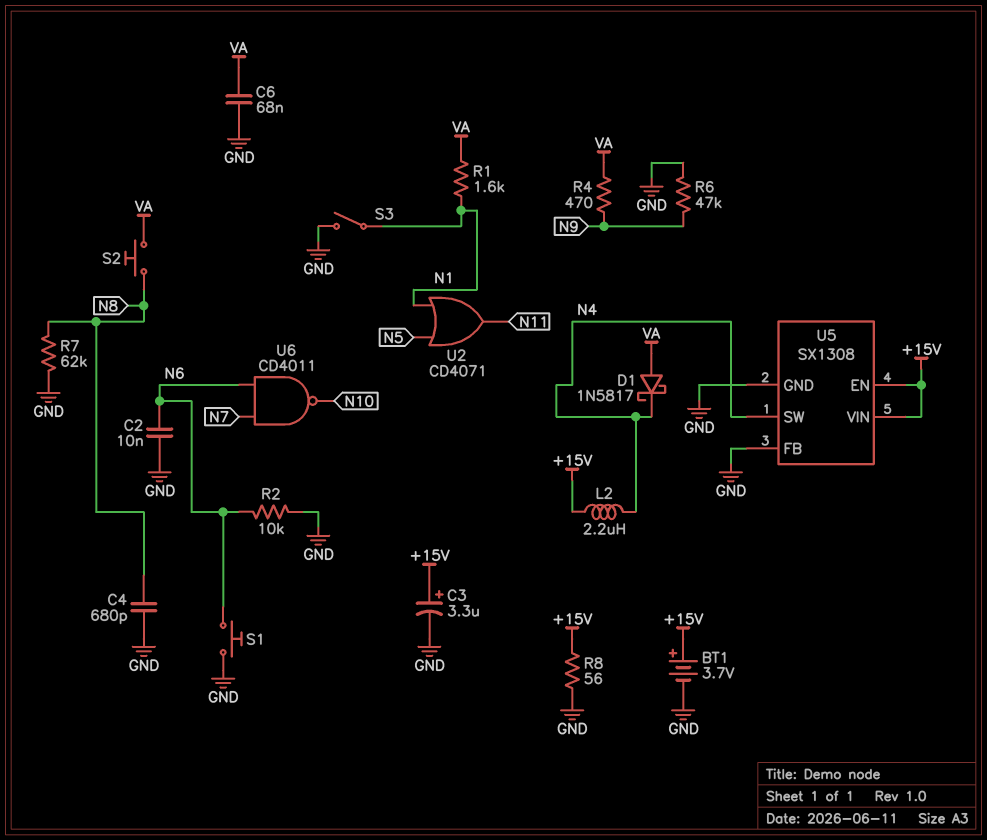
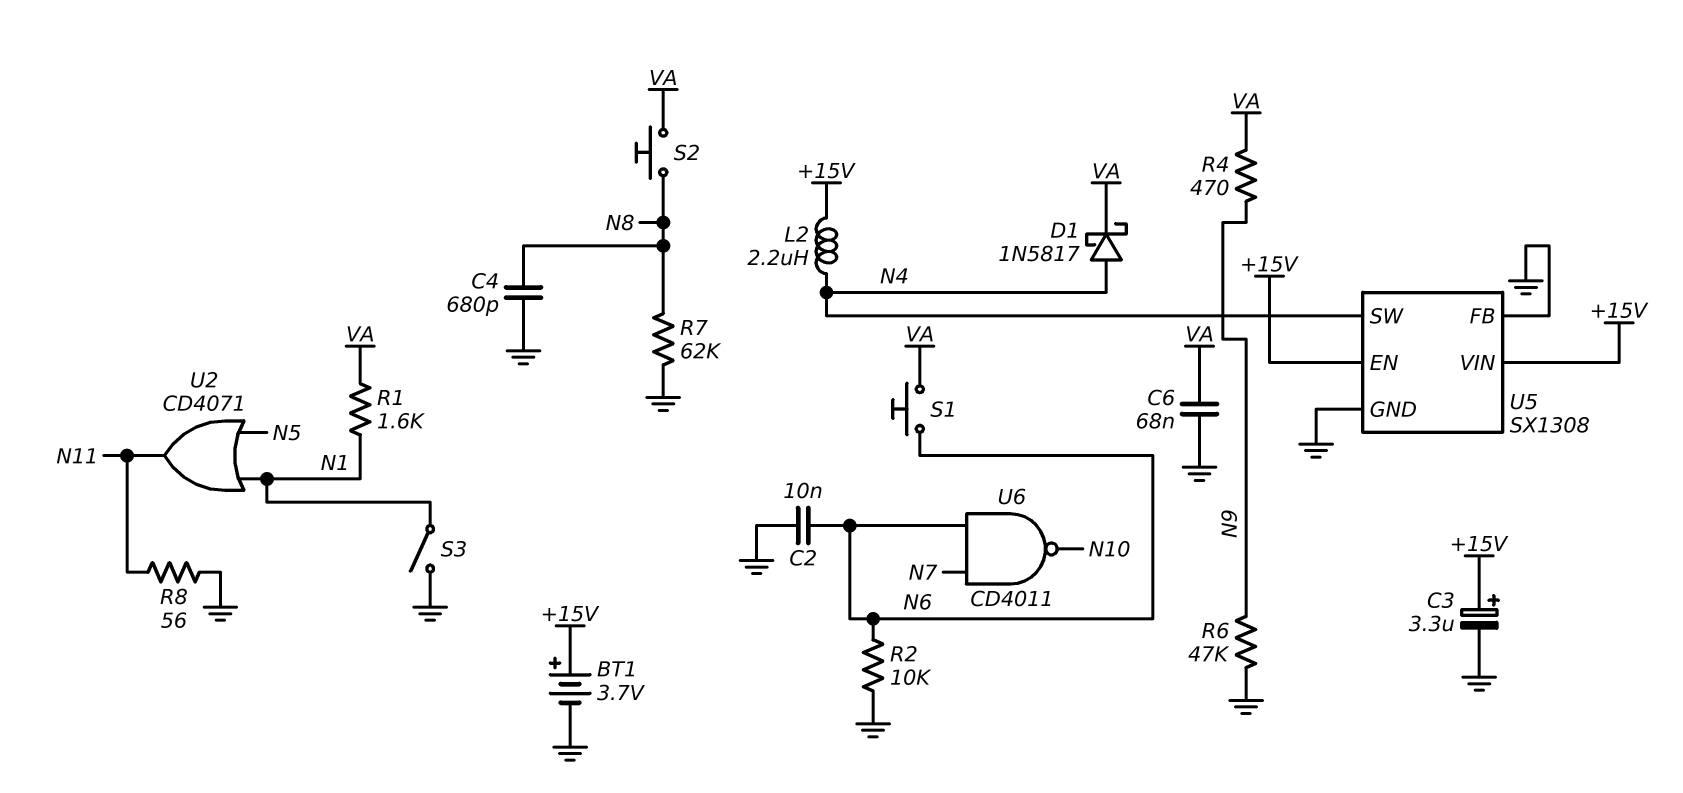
D1: schottky 1N5817 (A VA, K N4) -> schottky 1N5817 (A N4, K VA)
R8: 56 (+15V, GND) -> 56 (GND, N11)
S1: button (GND, N6) -> button (N6, VA)

